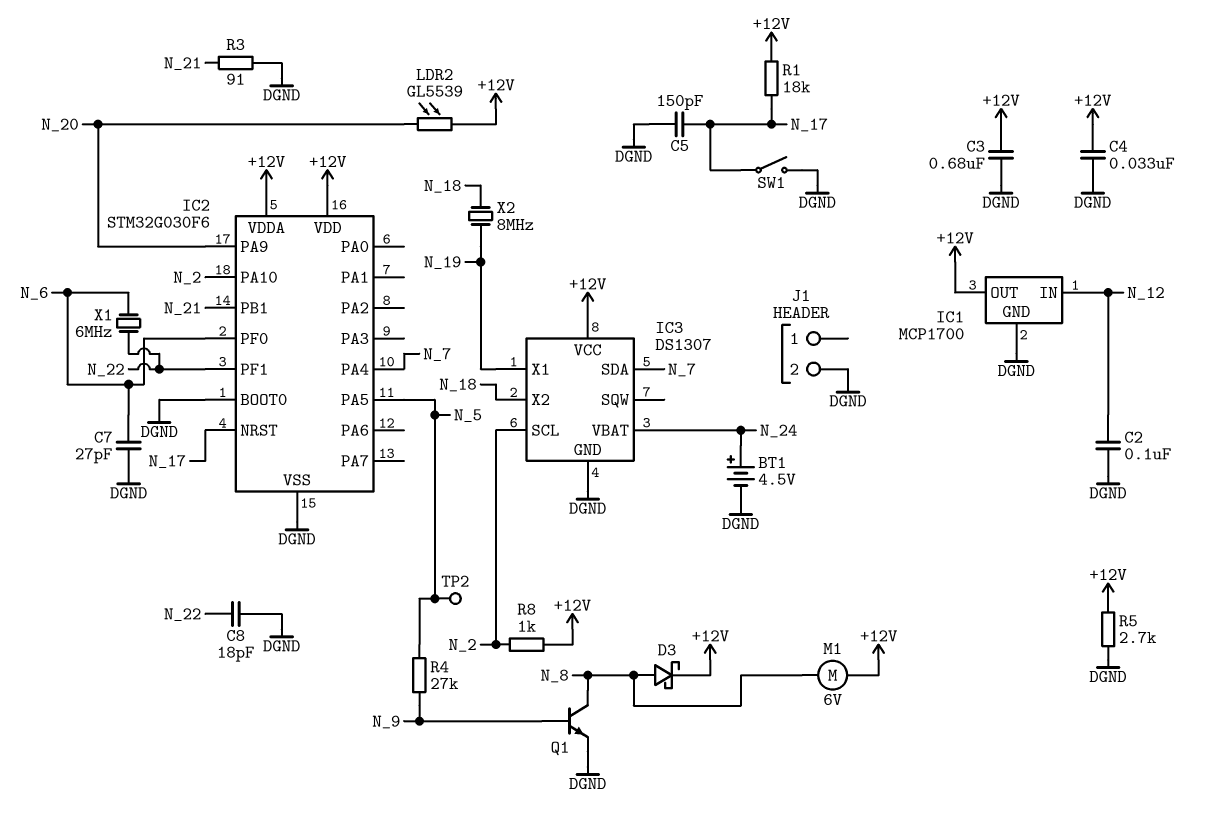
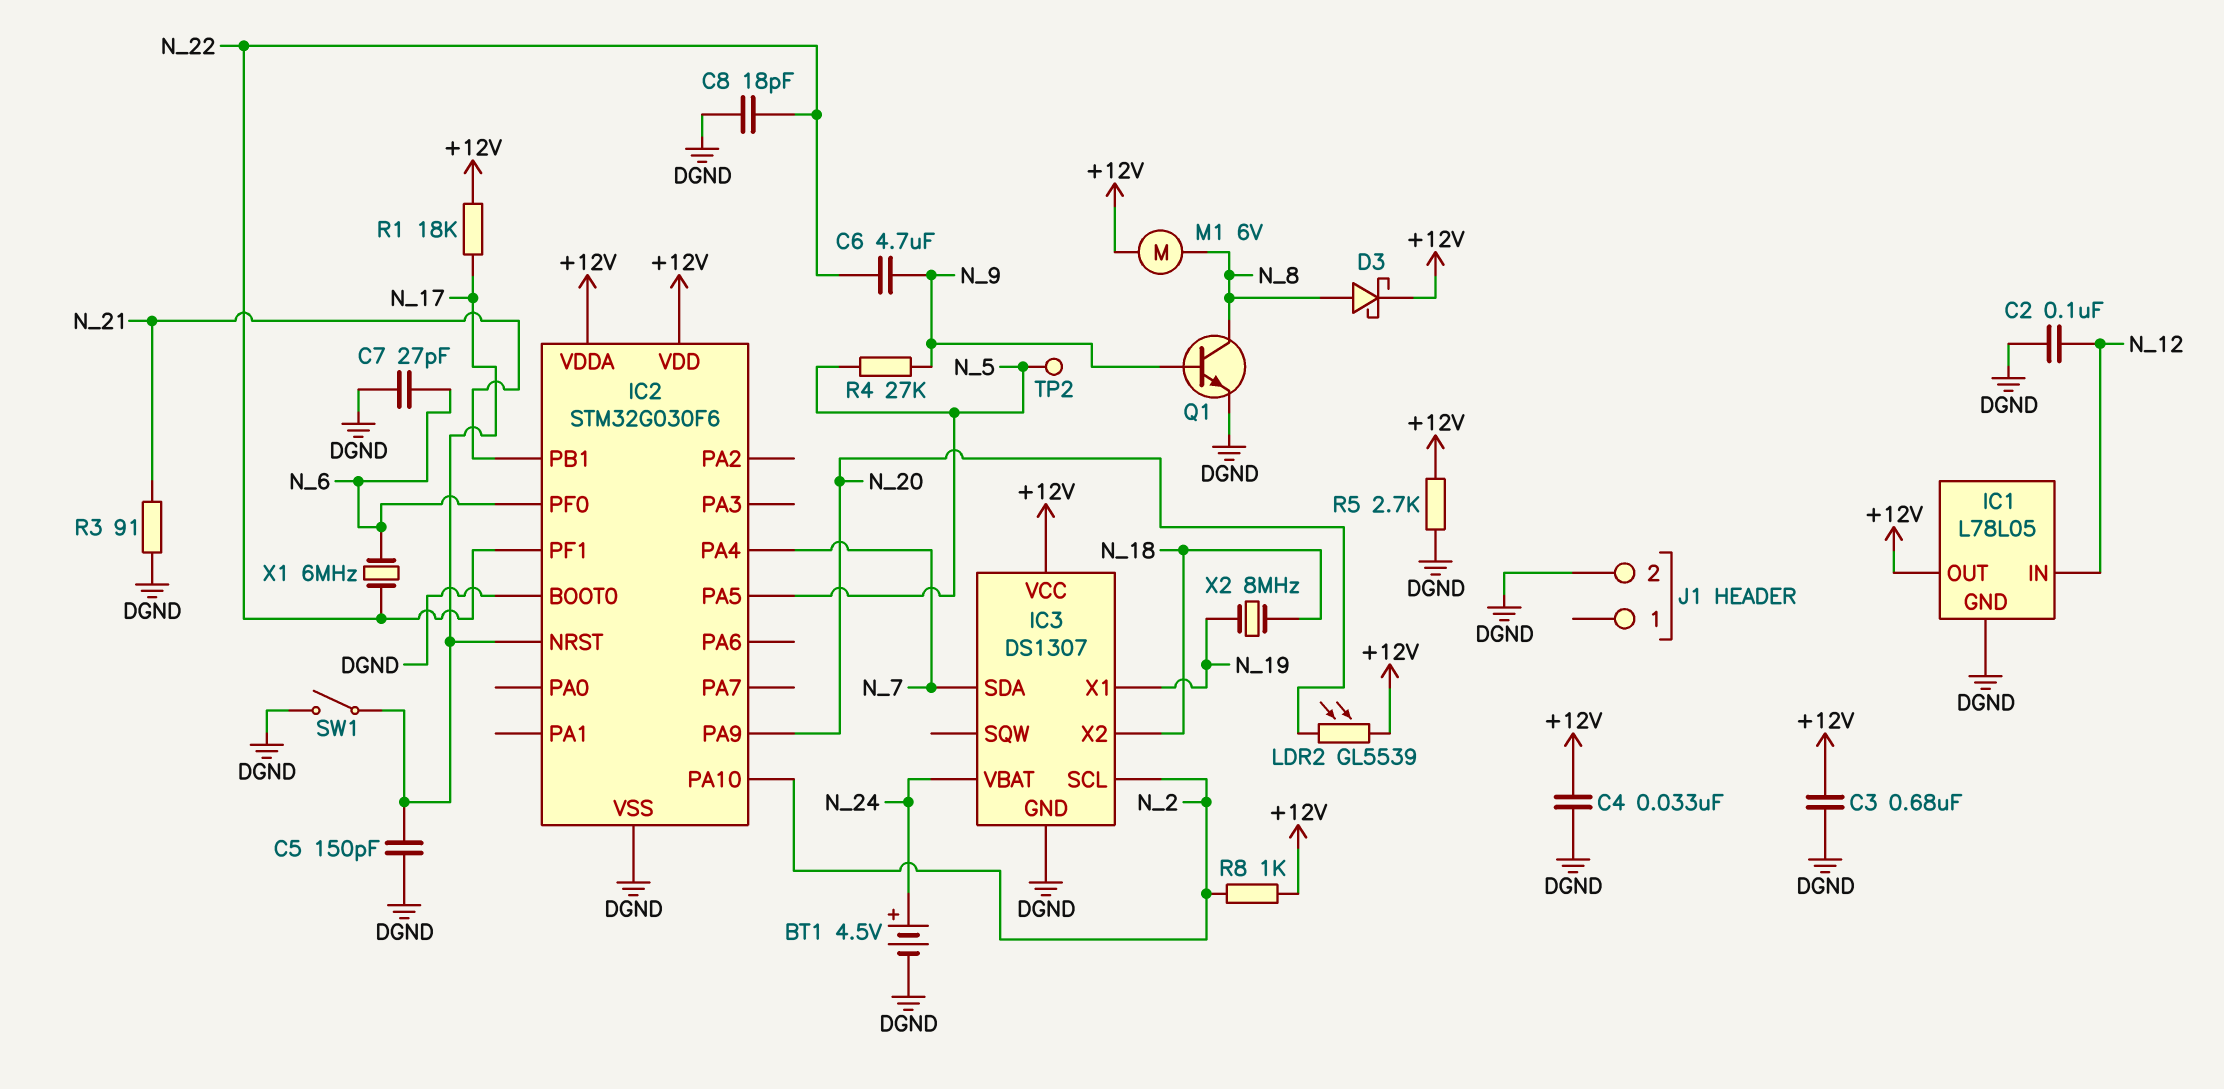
C6: none -> 4.7uF (N_9, N_22)
IC1: MCP1700 -> L78L05

